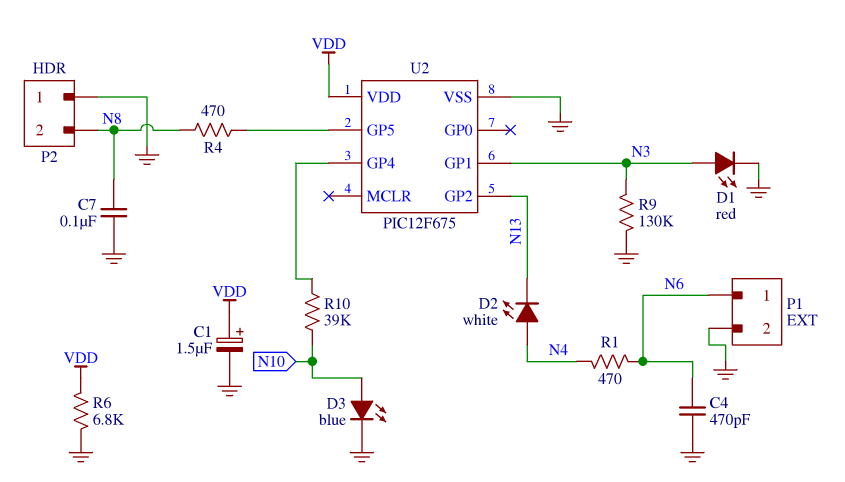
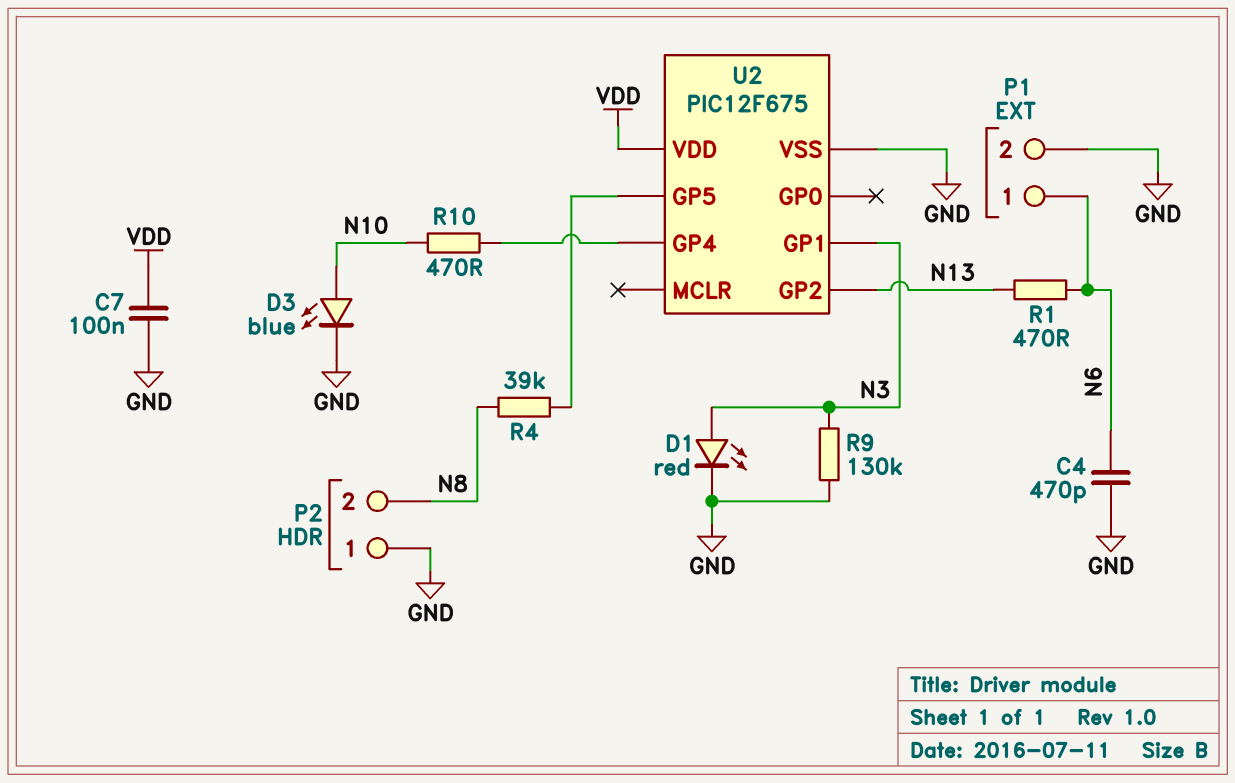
C1: 1.5uF (plus VDD, minus GND) -> none
C7: 100nF (GND, N8) -> 100nF (GND, VDD)
D2: LED white (A N4, K N13) -> none
R1: 470 (N4, N6) -> 470 (N6, N13)
R4: 470 (N8, U2/GP5) -> 39k (N8, U2/GP5)
R6: 6.8k (GND, VDD) -> none
R10: 39k (N10, U2/GP4) -> 470 (N10, U2/GP4)

